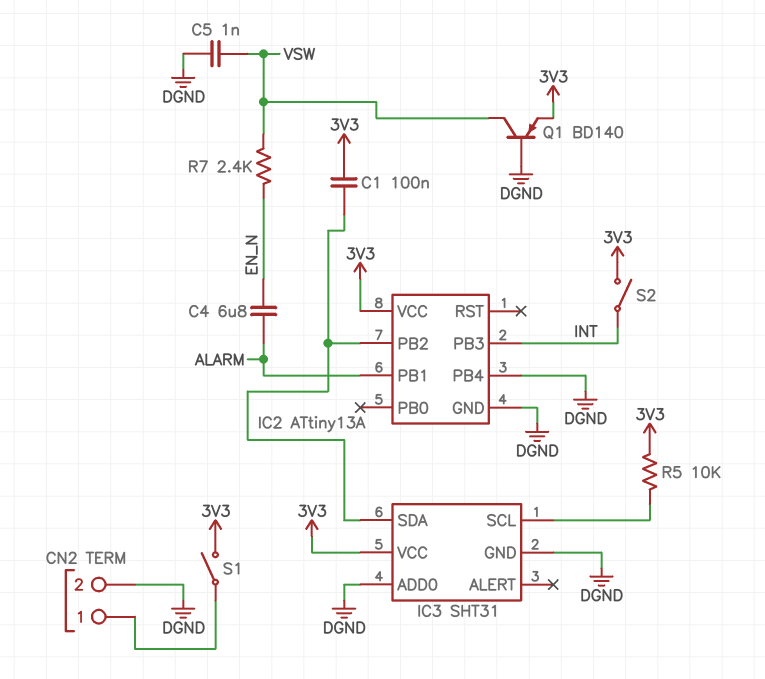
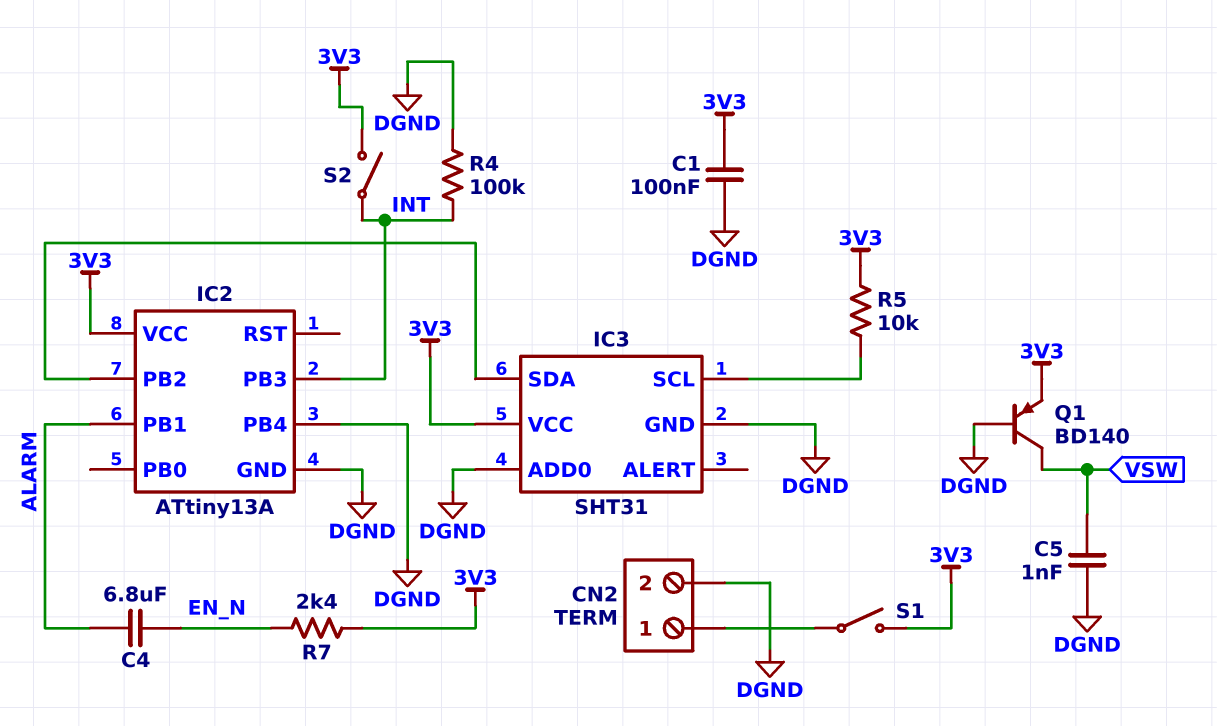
C1: 100nF (3V3, IC2/PB2) -> 100nF (3V3, DGND)
R4: none -> 100k (DGND, INT)
R7: 2.4k (EN_N, VSW) -> 2.4k (3V3, EN_N)

